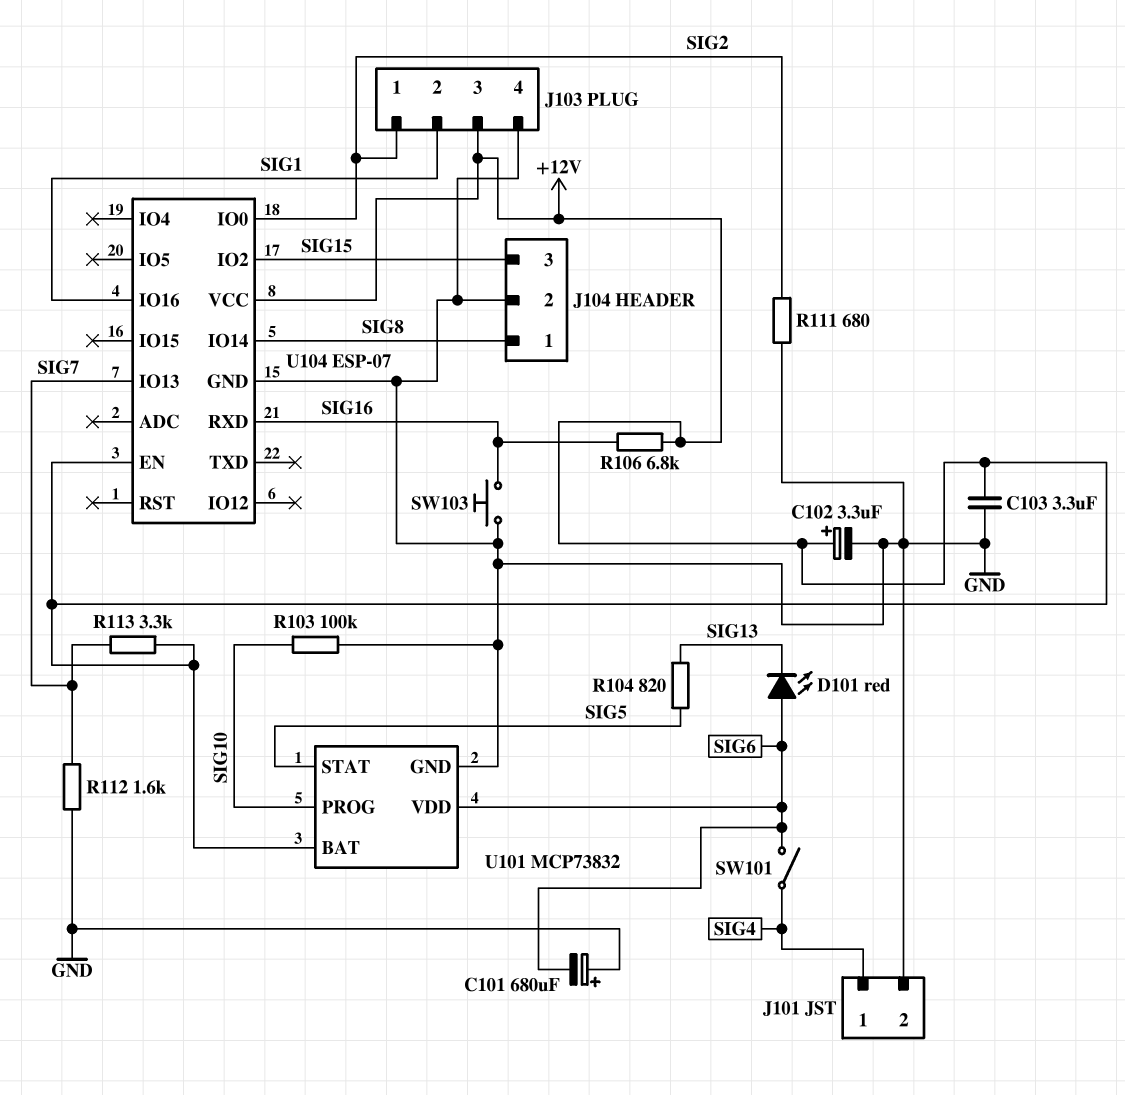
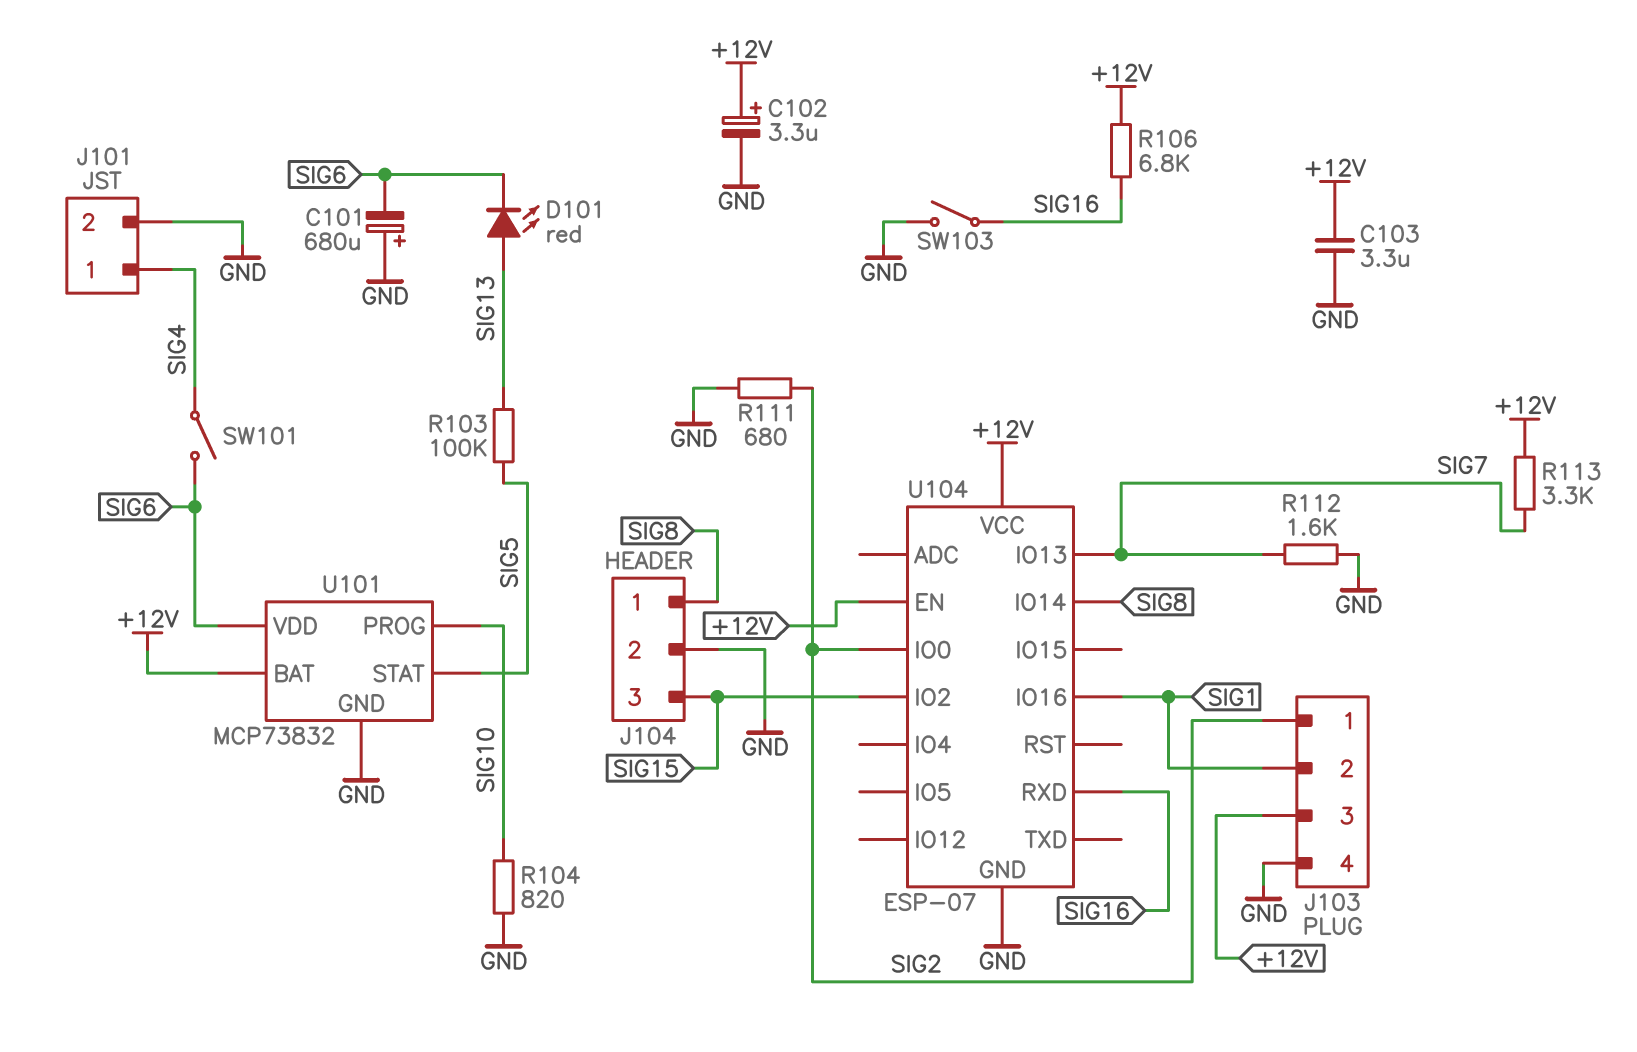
D101: LED red (A SIG6, K SIG13) -> LED red (A SIG13, K SIG6)
R103: 100k (GND, SIG10) -> 100k (SIG5, SIG13)
R104: 820 (SIG5, SIG13) -> 820 (GND, SIG10)
SW103: button (GND, SIG16) -> switch (GND, SIG16)

